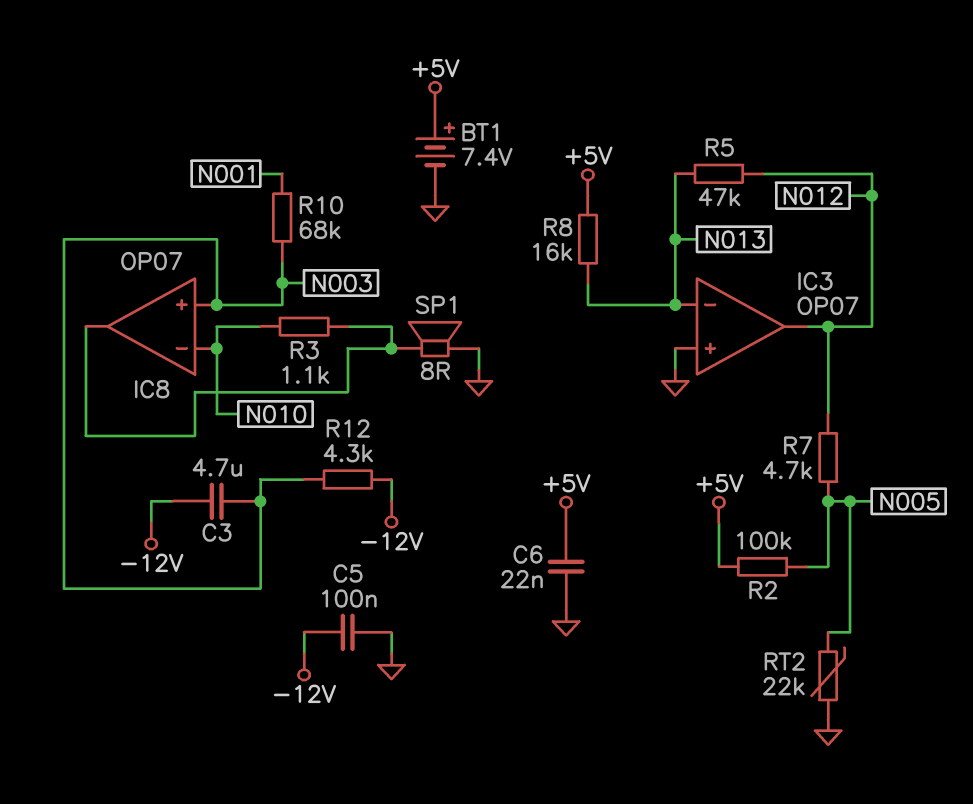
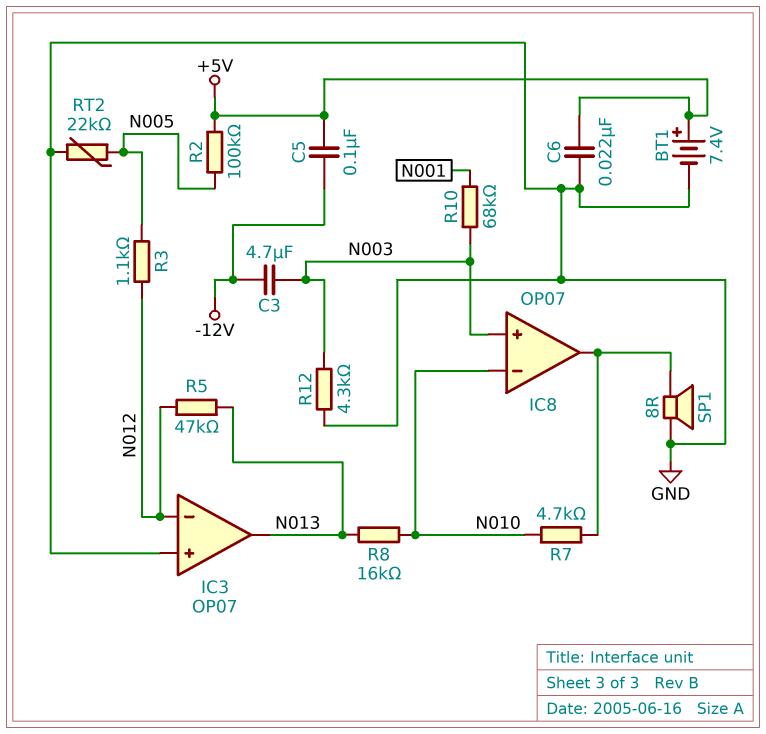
C5: 100nF (-12V, GND) -> 100nF (+5V, -12V)
IC3 pin in-: N013 -> N012
IC3 pin out: N012 -> N013
R3: 1.1k (IC8/out, N010) -> 1.1k (N005, N012)
R7: 4.7k (N005, N012) -> 4.7k (IC8/out, N010)
R8: 16k (+5V, N013) -> 16k (N010, N013)
R12: 4.3k (-12V, N003) -> 4.3k (GND, N003)

